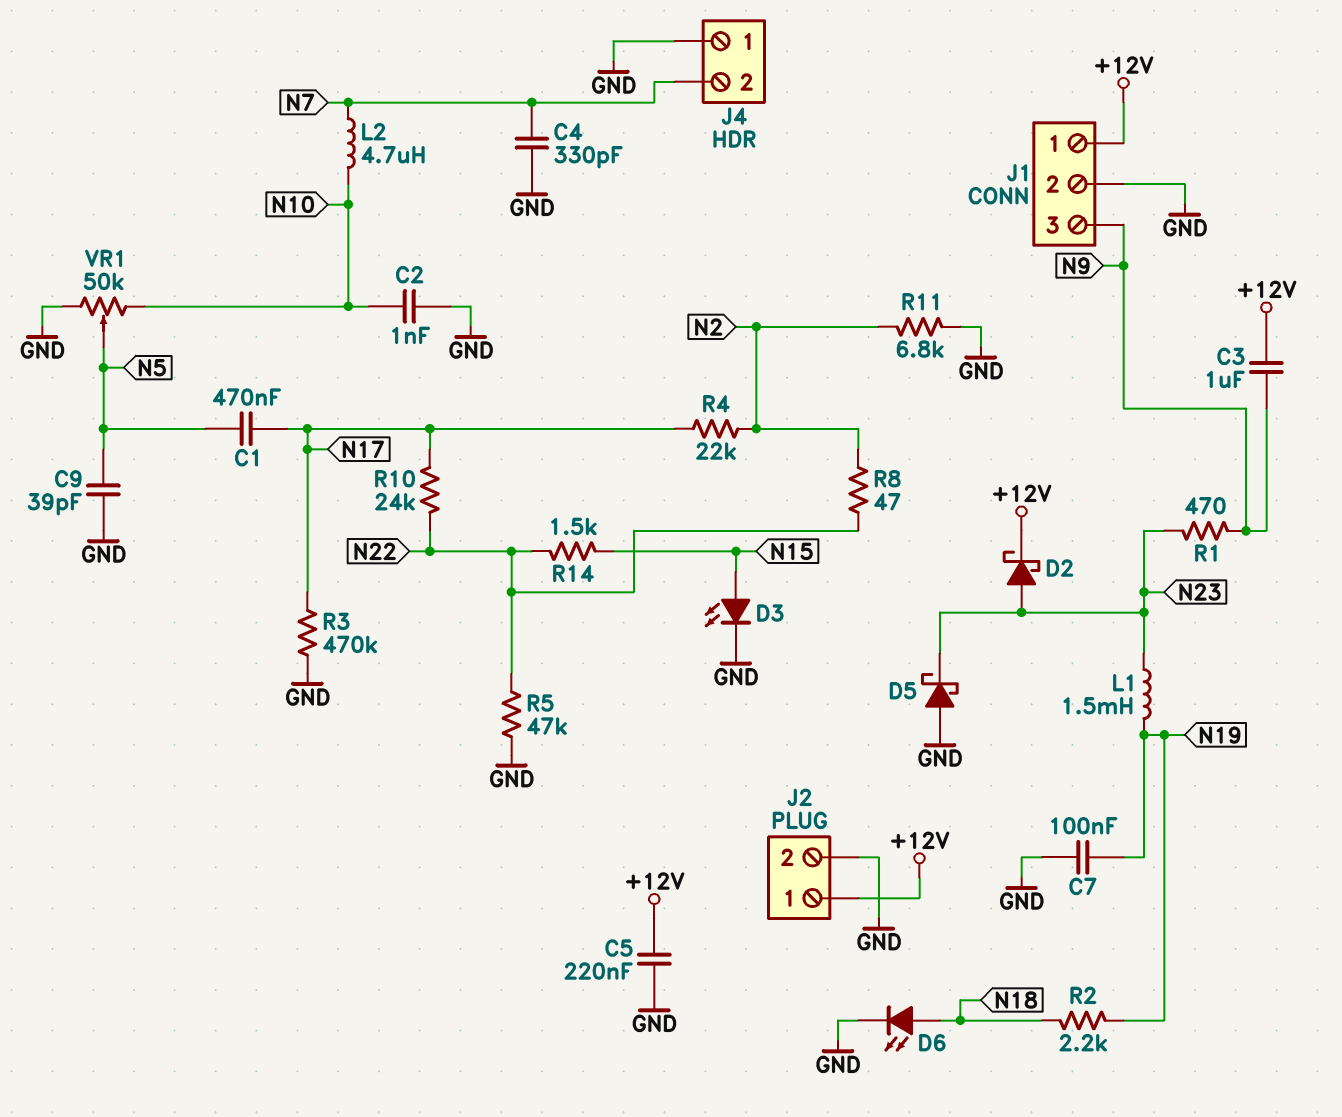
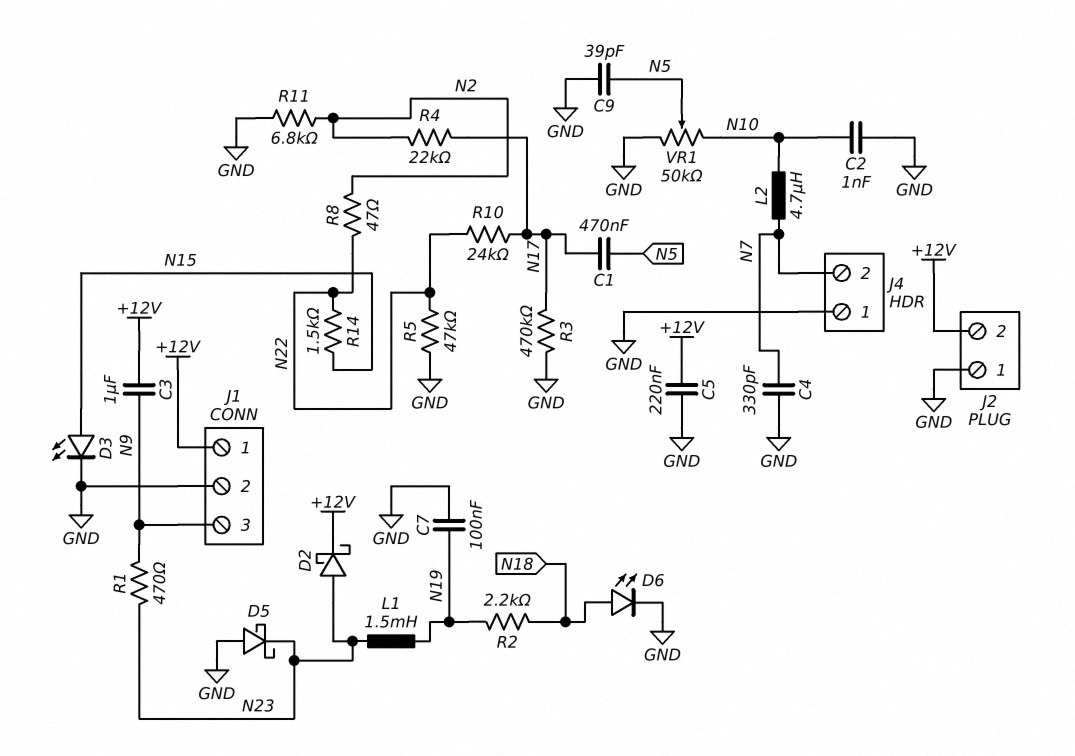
J2 pin 1: +12V -> GND
J2 pin 2: GND -> +12V

